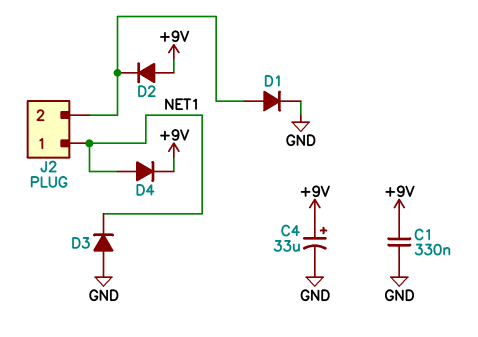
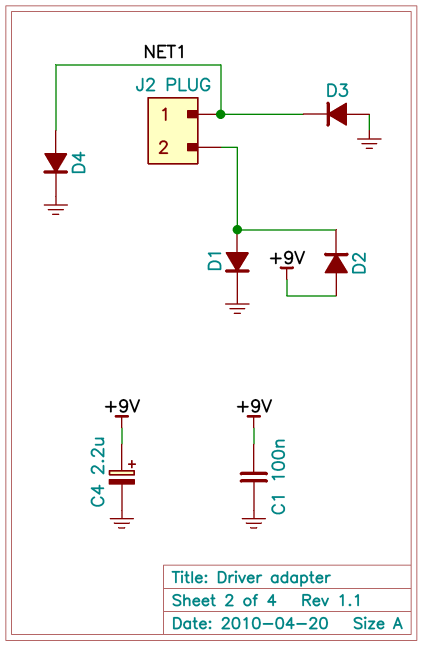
C1: 330nF (+9V, GND) -> 100nF (+9V, GND)
C4: 33uF (plus +9V, minus GND) -> 2.2uF (plus +9V, minus GND)
D4: diode (A NET1, K +9V) -> diode (A NET1, K GND)

